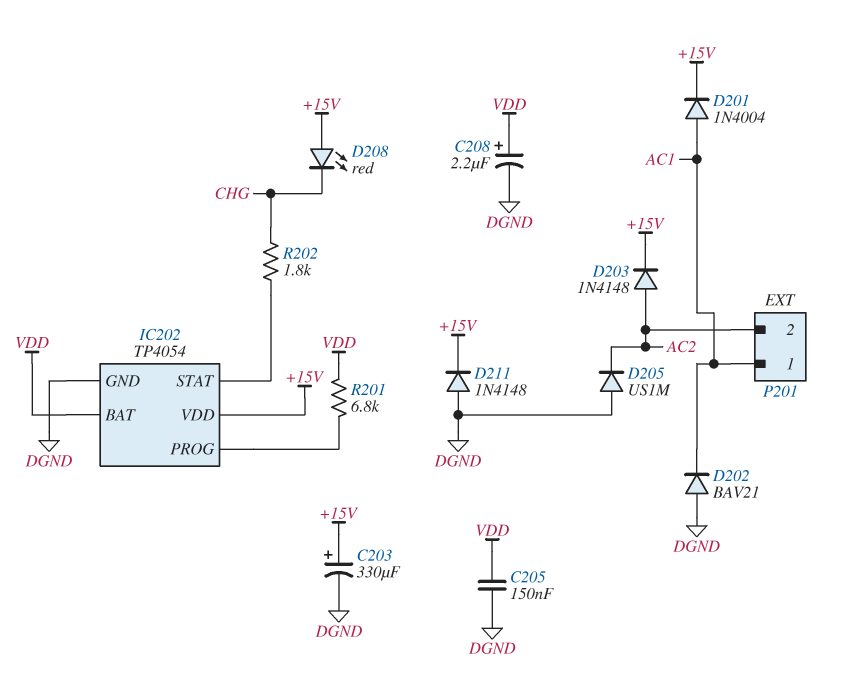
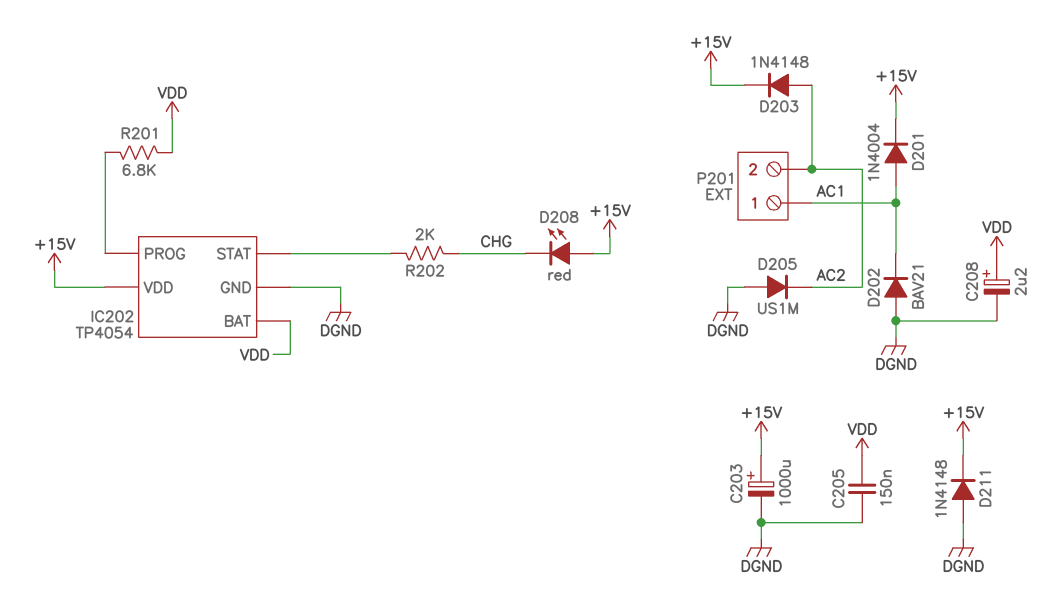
C203: 330uF (plus +15V, minus DGND) -> 1000uF (plus +15V, minus DGND)
R202: 1.8k (CHG, IC202/STAT) -> 2k (CHG, IC202/STAT)

